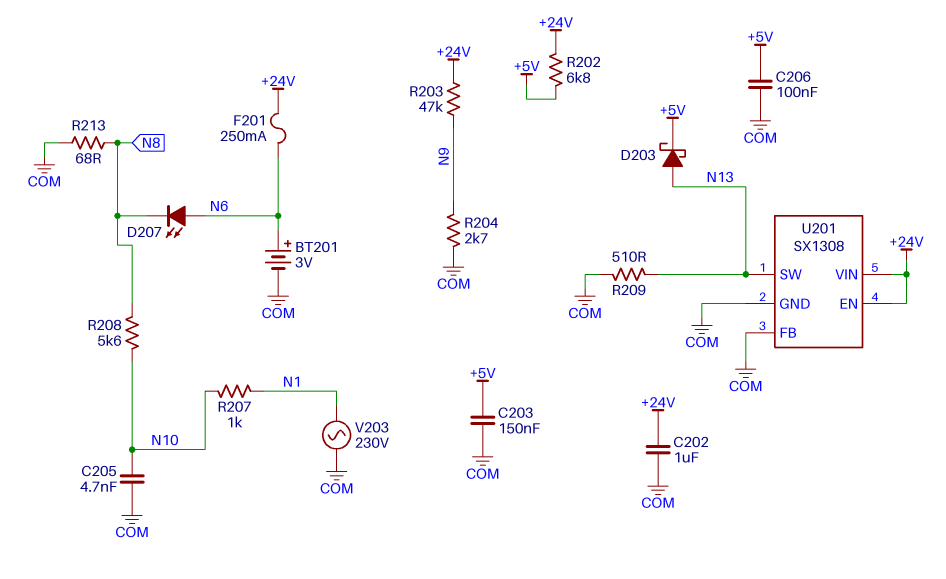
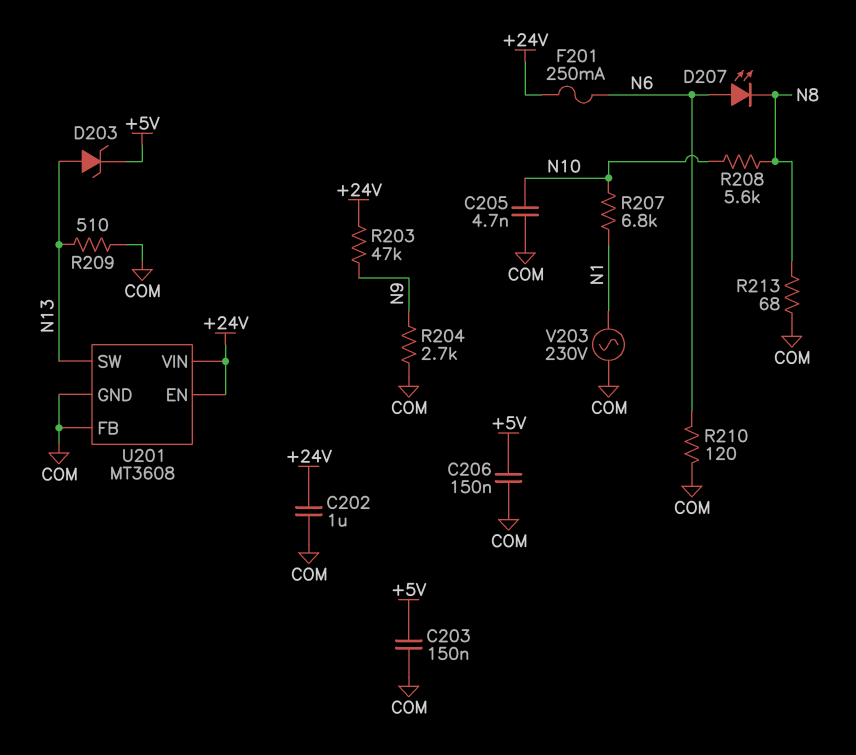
BT201: 3V (plus N6, minus COM) -> none
C206: 100nF (+5V, COM) -> 150nF (+5V, COM)
D203: schottky (A N13, K +5V) -> zener (A N13, K +5V)
R202: 6.8k (+5V, +24V) -> none
R207: 1k (N1, N10) -> 6.8k (N1, N10)
R210: none -> 120 (COM, N6)
U201: SX1308 -> MT3608

